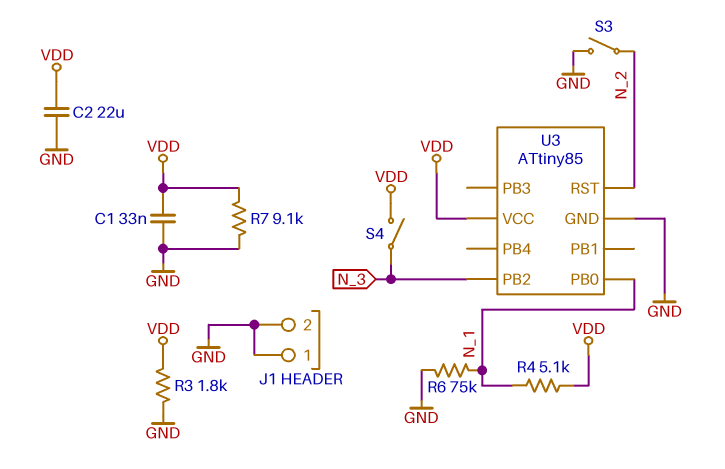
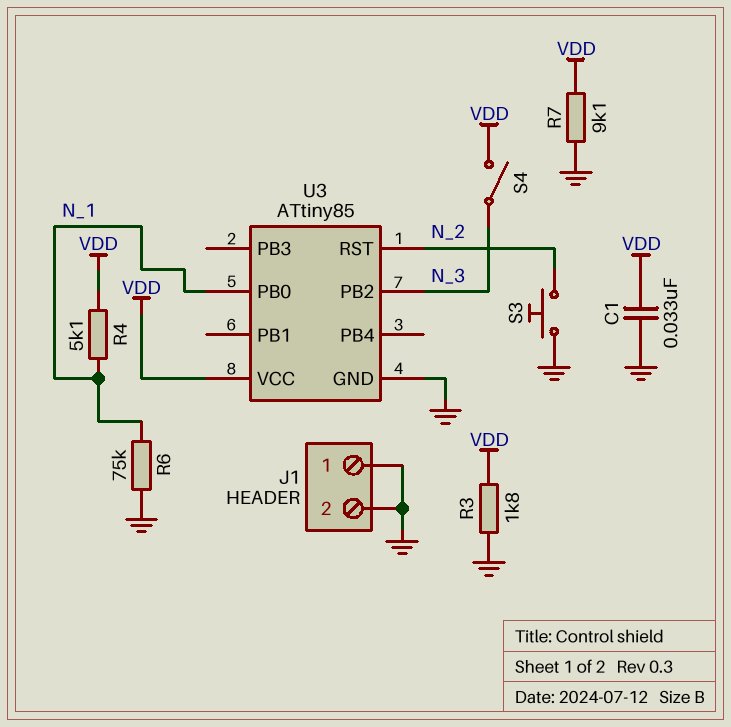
C2: 22uF (GND, VDD) -> none
S3: switch (GND, N_2) -> button (GND, N_2)

